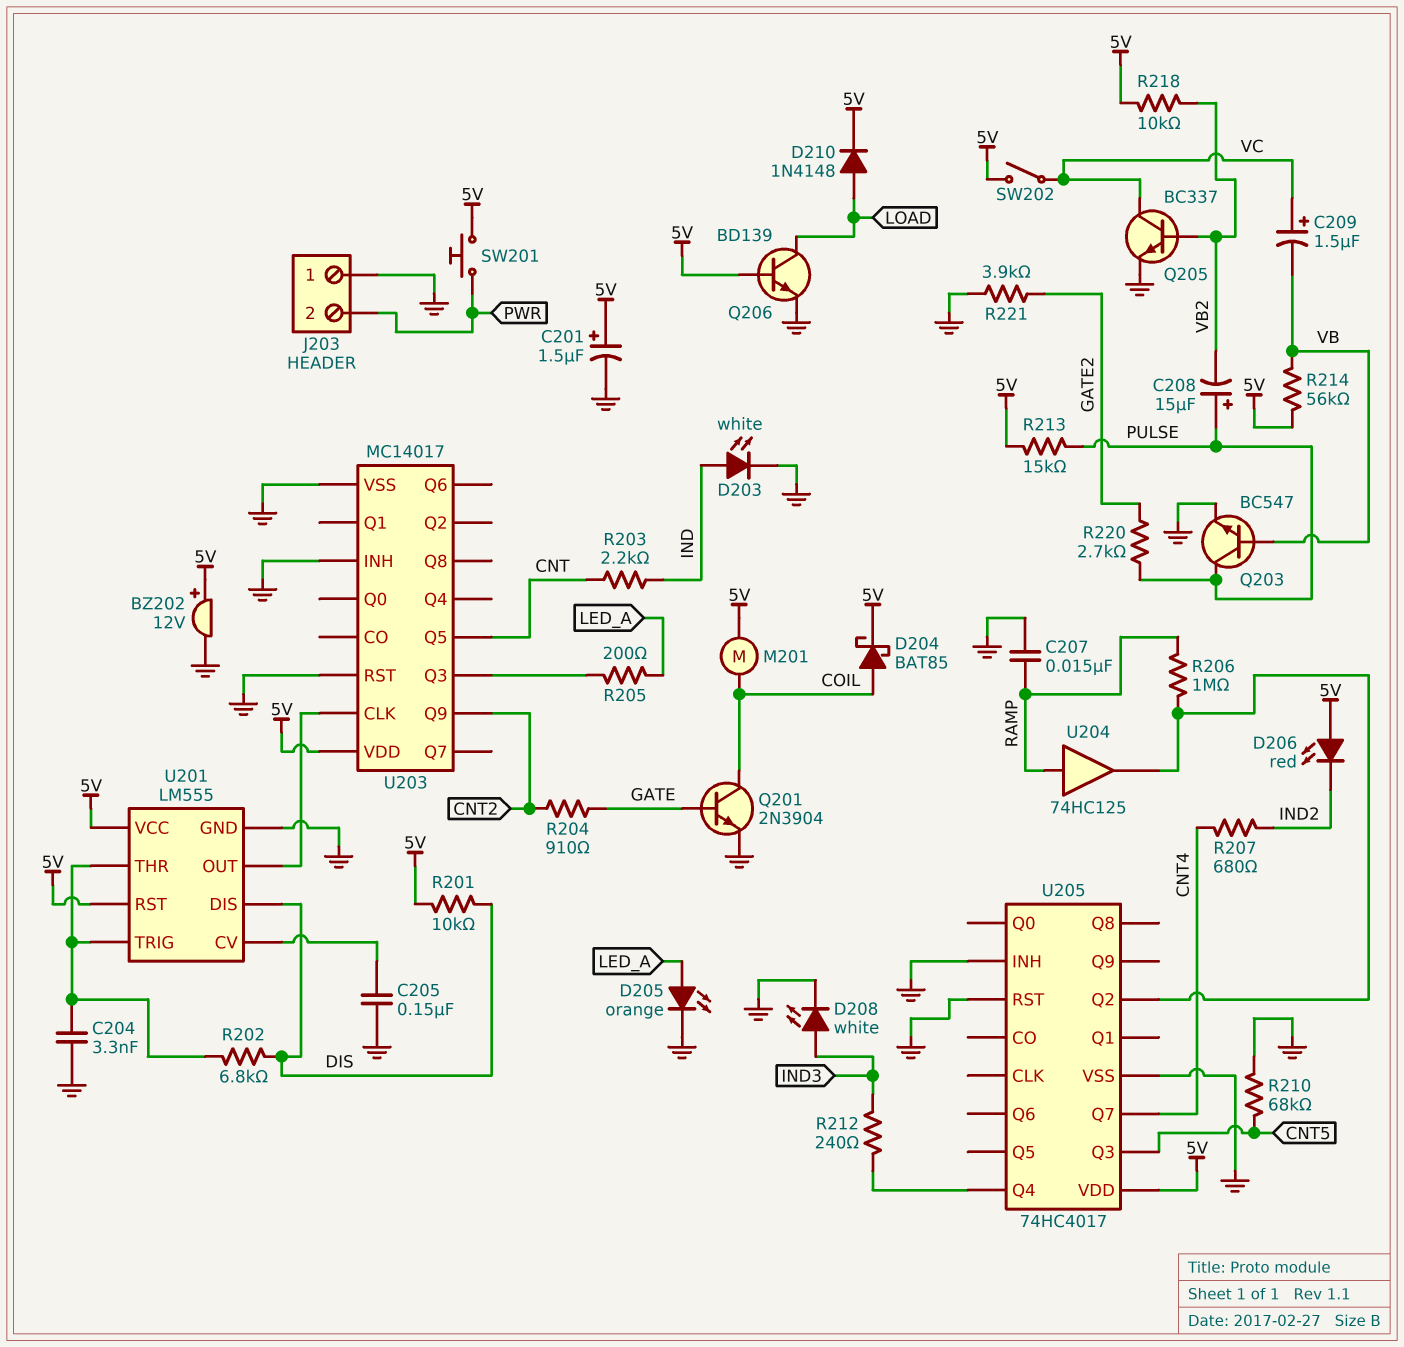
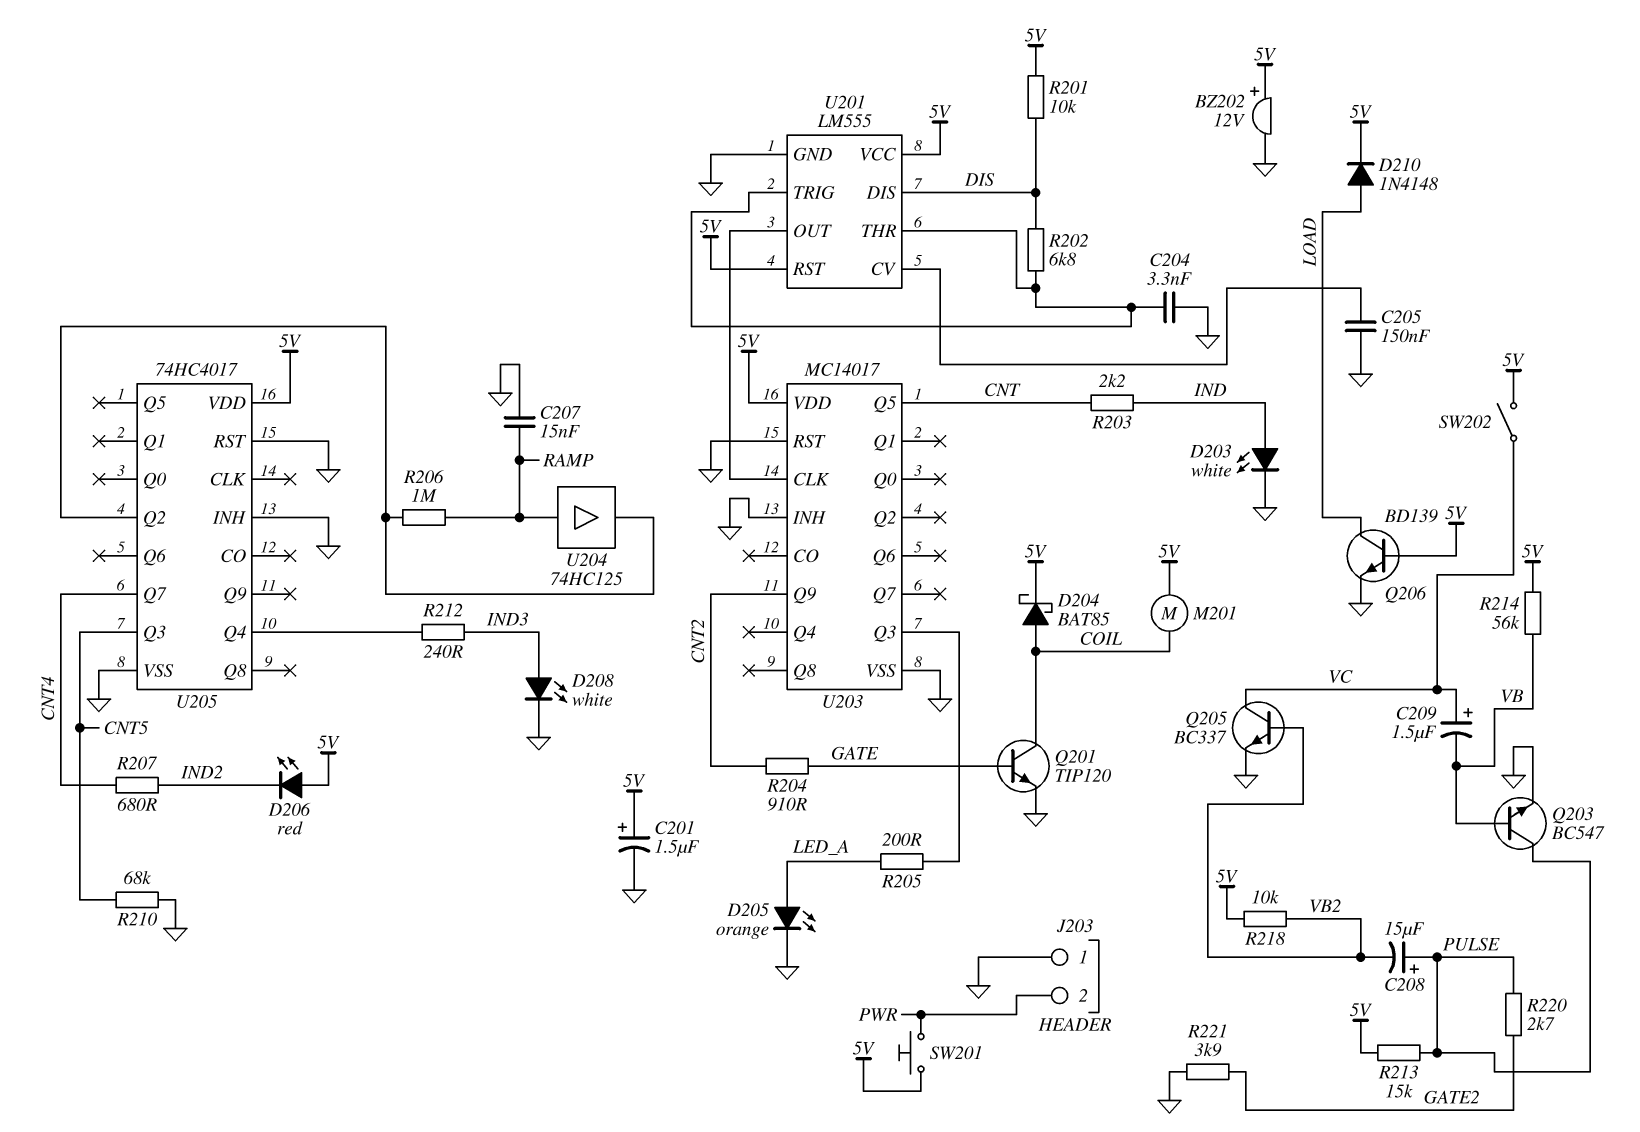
Q201: NPN 2N3904 (B GATE, C COIL, E GND) -> NPN TIP120 (B GATE, C COIL, E GND)

